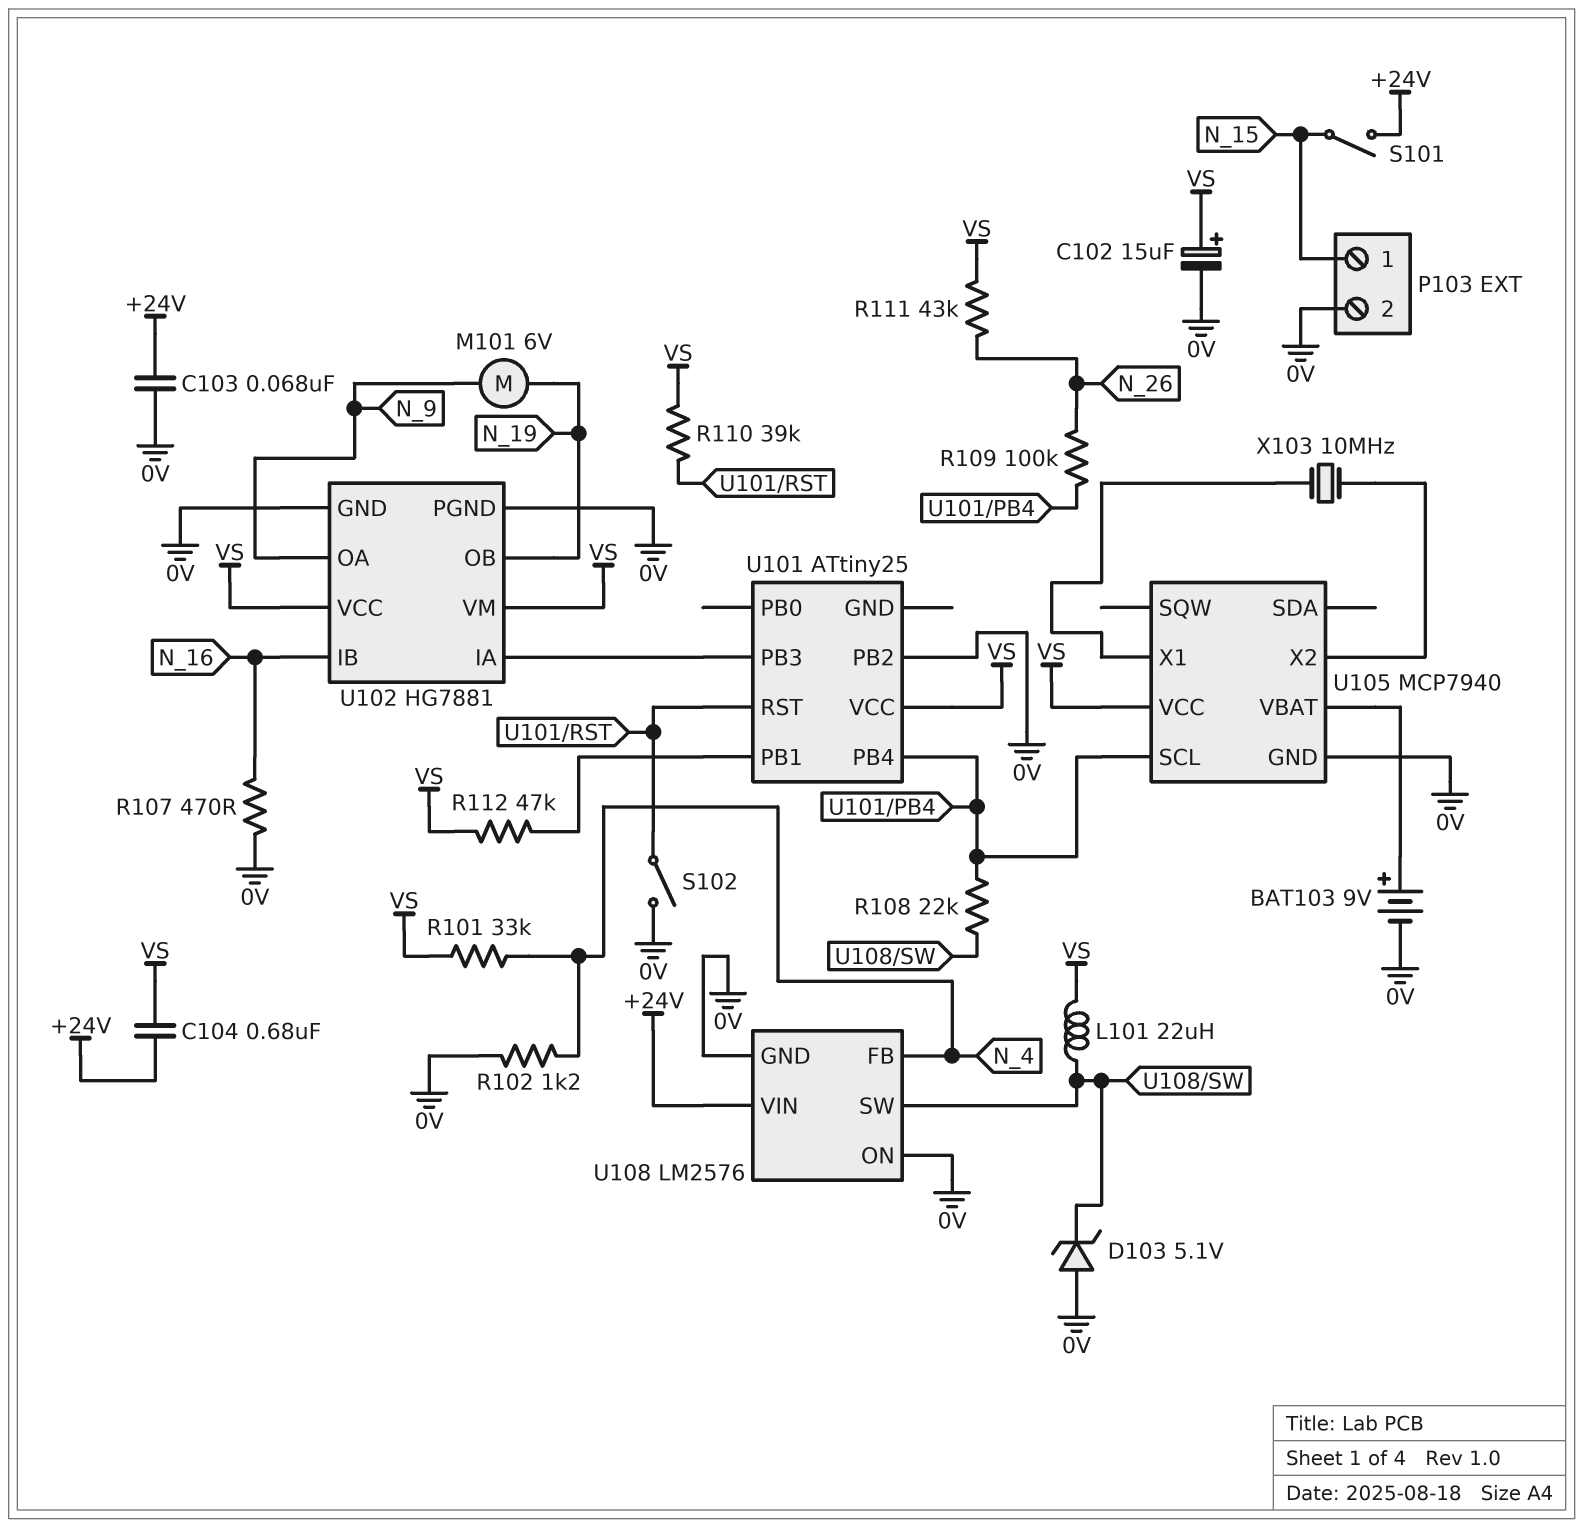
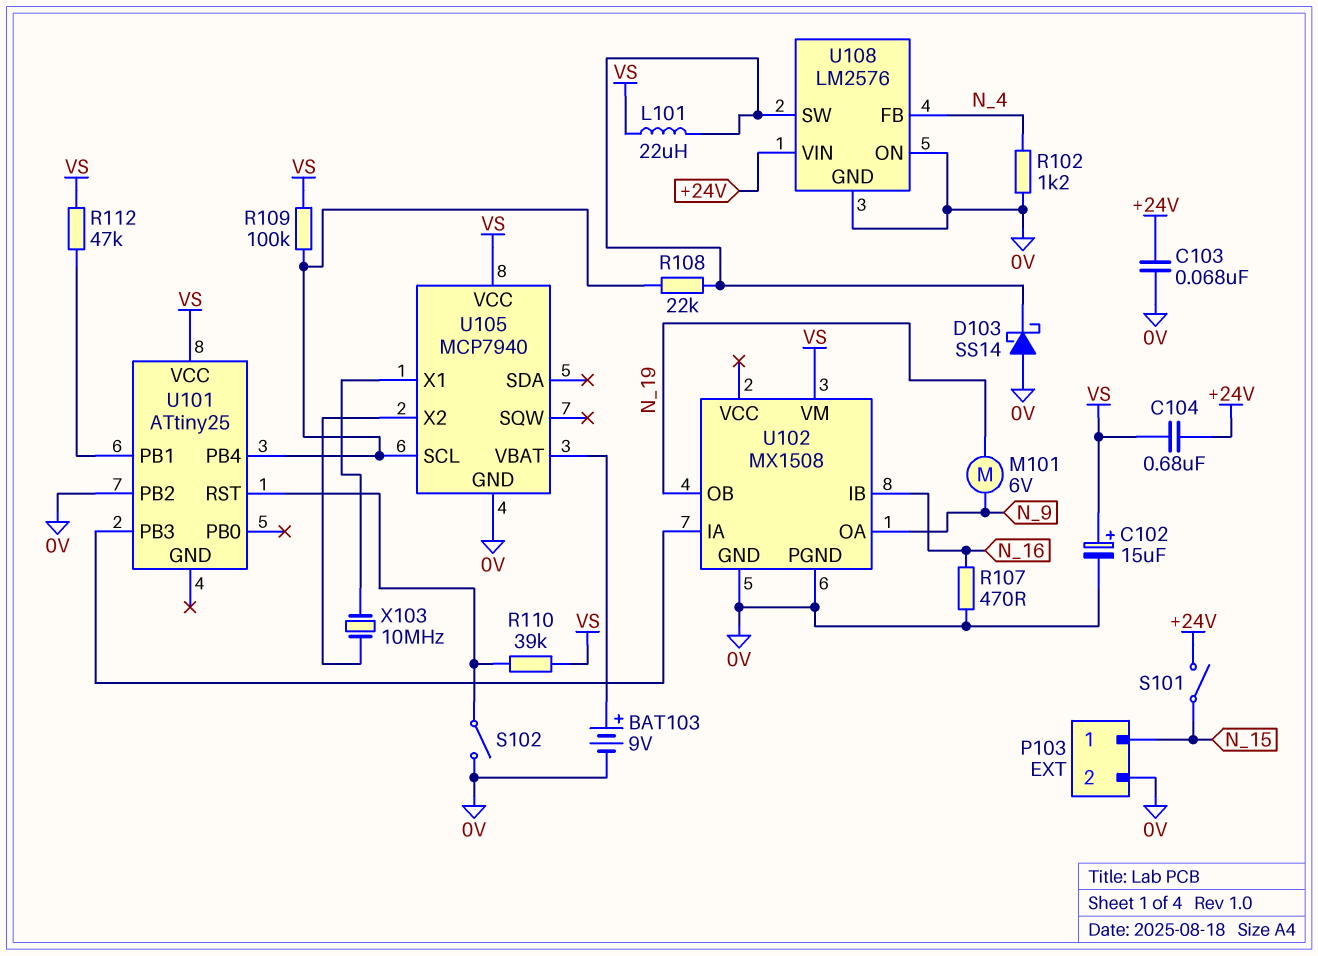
D103: zener 5.1V (A 0V, K U108/SW) -> schottky SS14 (A 0V, K U108/SW)
R101: 33k (N_4, VS) -> none
R109: 100k (N_26, U101/PB4) -> 100k (U101/PB4, VS)
R111: 43k (N_26, VS) -> none
U102: HG7881 -> MX1508
U102 pin VCC: VS -> none

